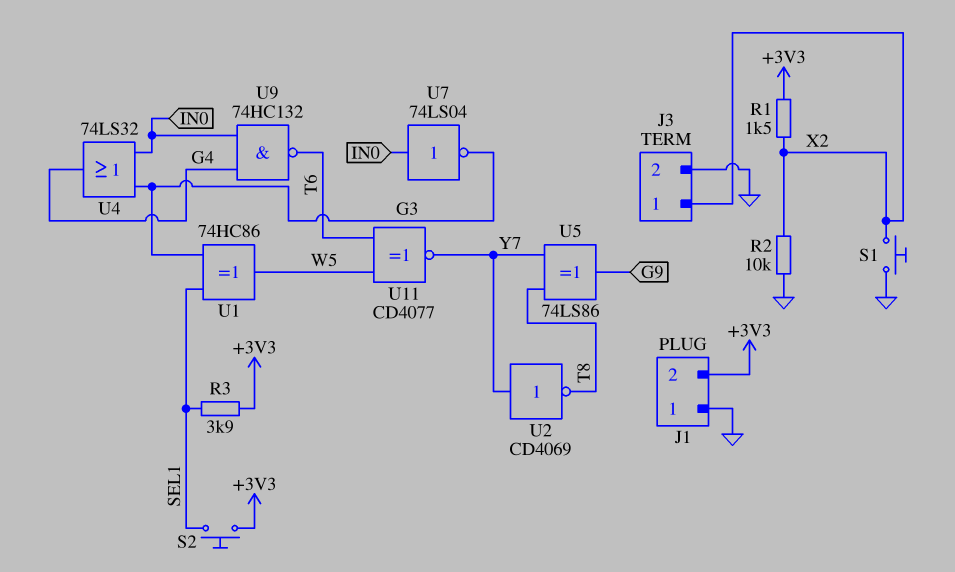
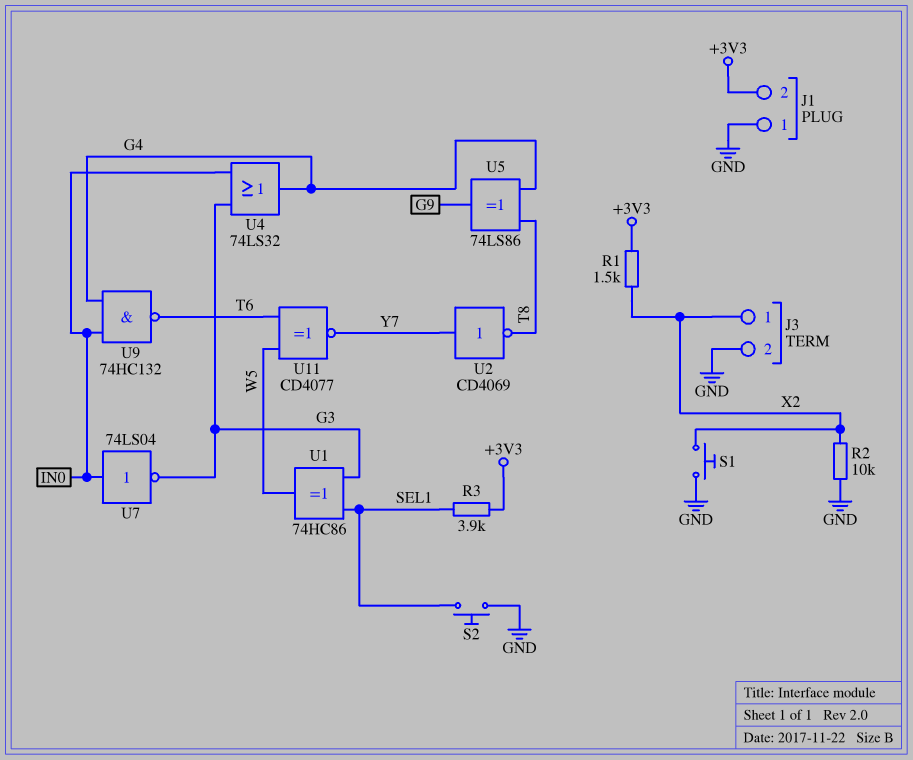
S2: button (+3V3, SEL1) -> button (GND, SEL1)
U5: XOR 74LS86 (in T8, in Y7, out G9) -> XOR 74LS86 (in G4, in T8, out G9)

